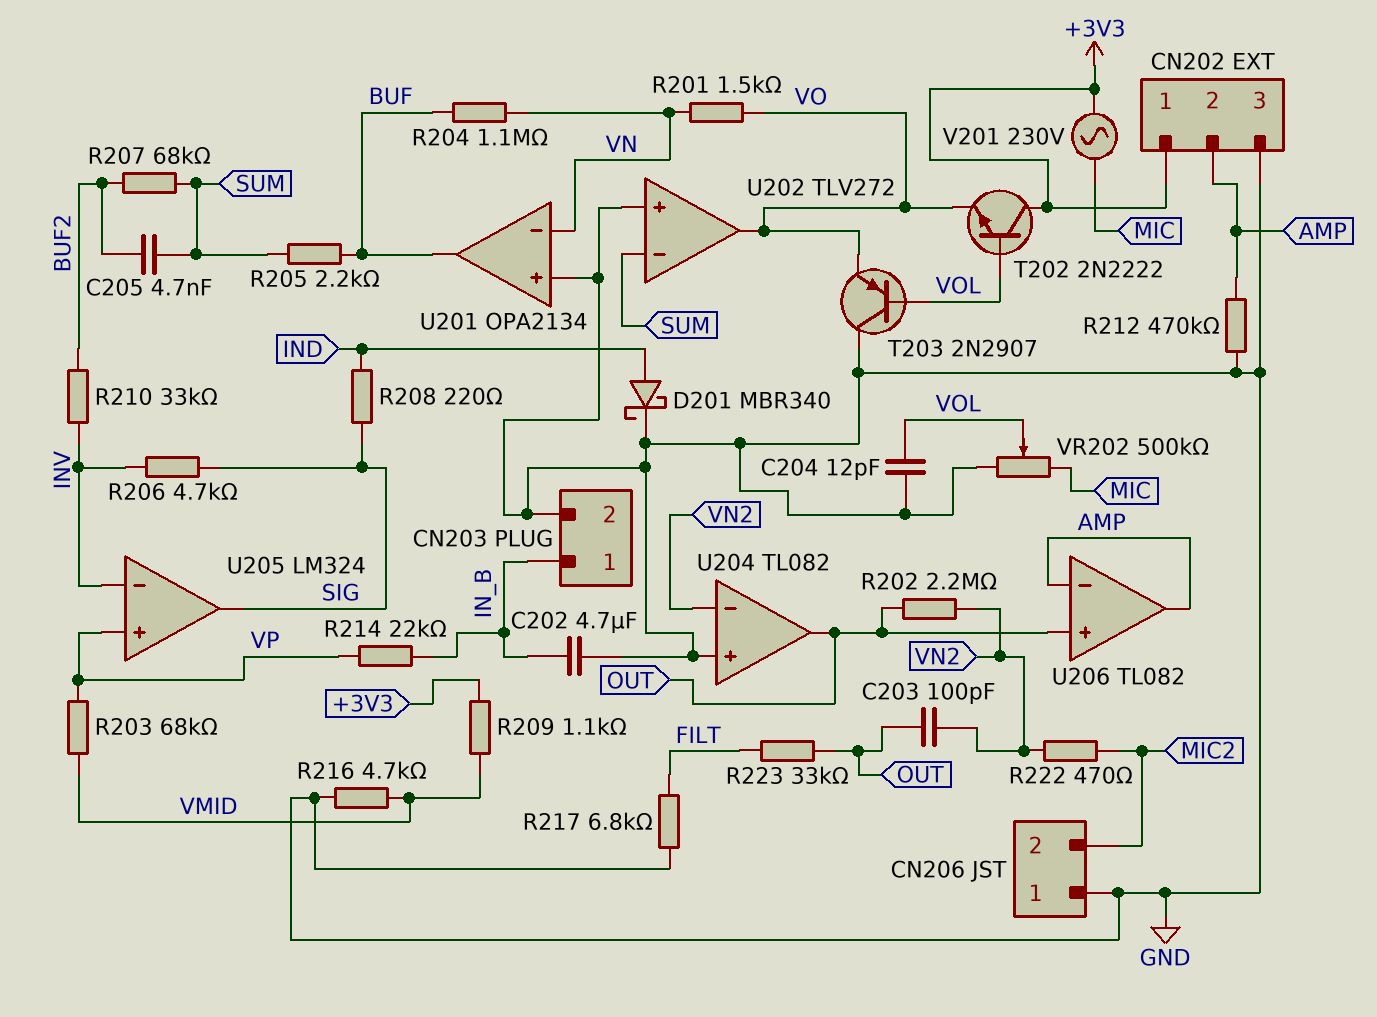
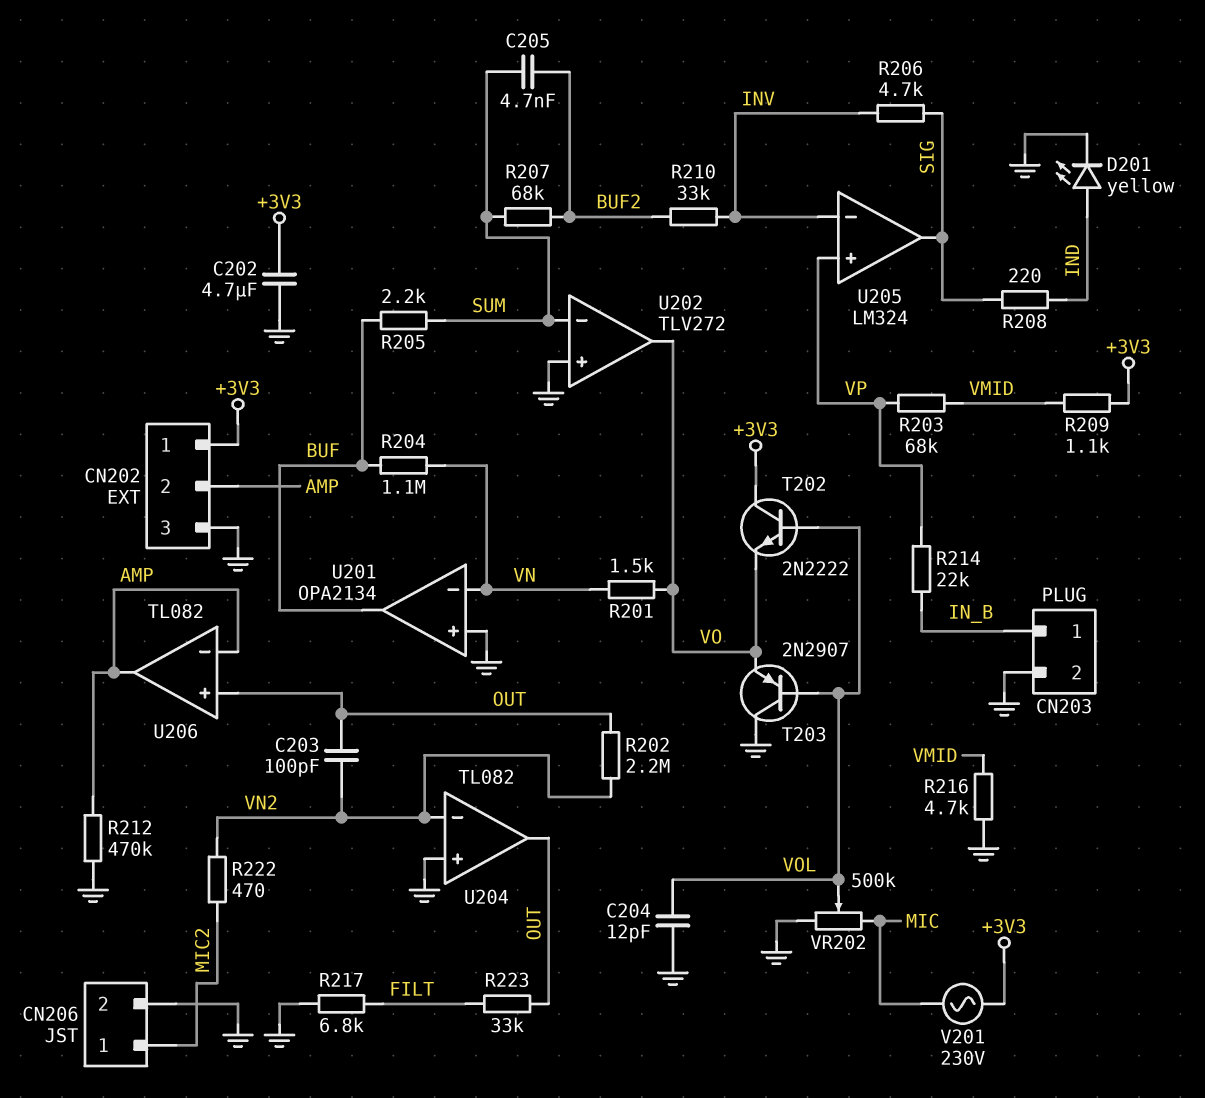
C202: 4.7uF (GND, IN_B) -> 4.7uF (+3V3, GND)
CN206 pin 1: GND -> MIC2
CN206 pin 2: MIC2 -> GND
D201: schottky MBR340 (A IND, K GND) -> LED yellow (A IND, K GND)

